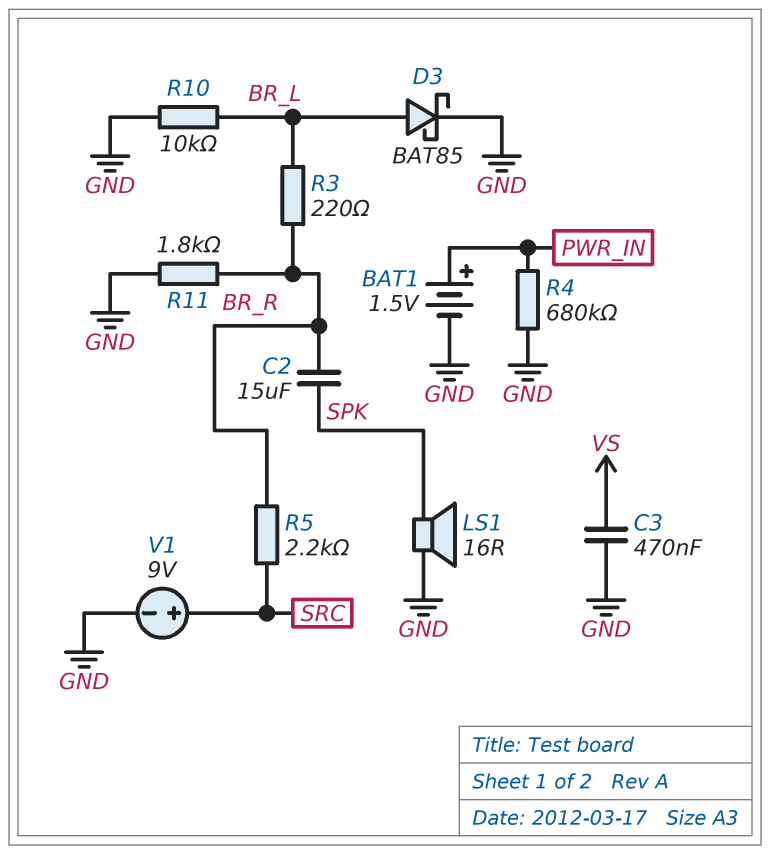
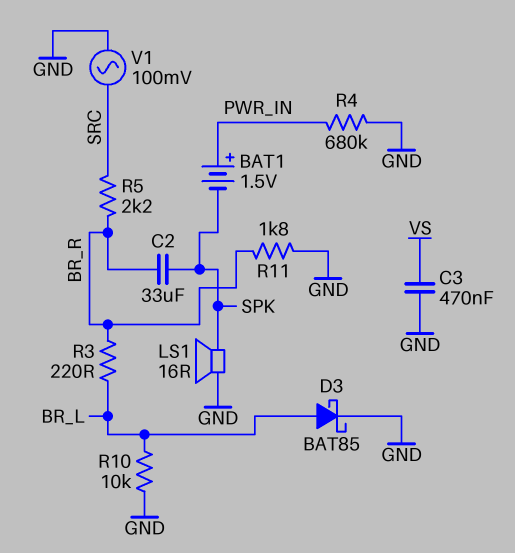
BAT1: 1.5V (plus PWR_IN, minus GND) -> 1.5V (plus PWR_IN, minus SPK)
C2: 15uF (BR_R, SPK) -> 33uF (BR_R, SPK)
V1: 9V (plus SRC, minus GND) -> AC 100mV (GND, SRC)

